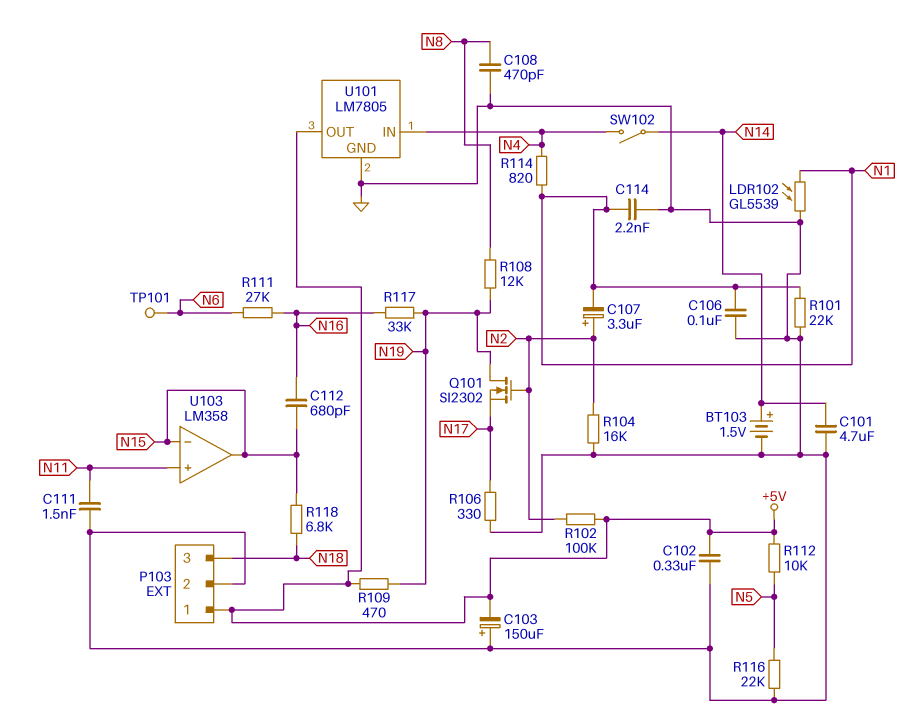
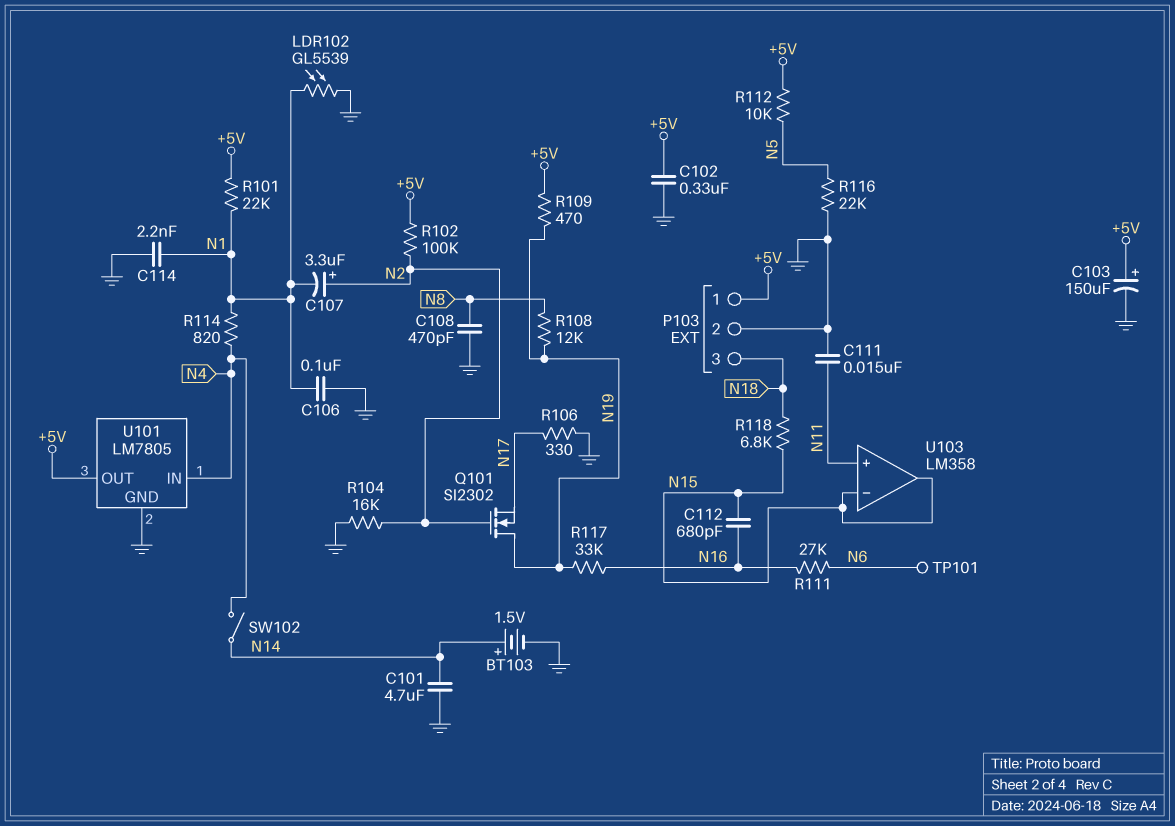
C103: 150uF (plus GND, minus +5V) -> 150uF (plus +5V, minus GND)
C111: 1.5nF (GND, N11) -> 15nF (GND, N11)
R101: 22k (GND, N1) -> 22k (+5V, N1)

